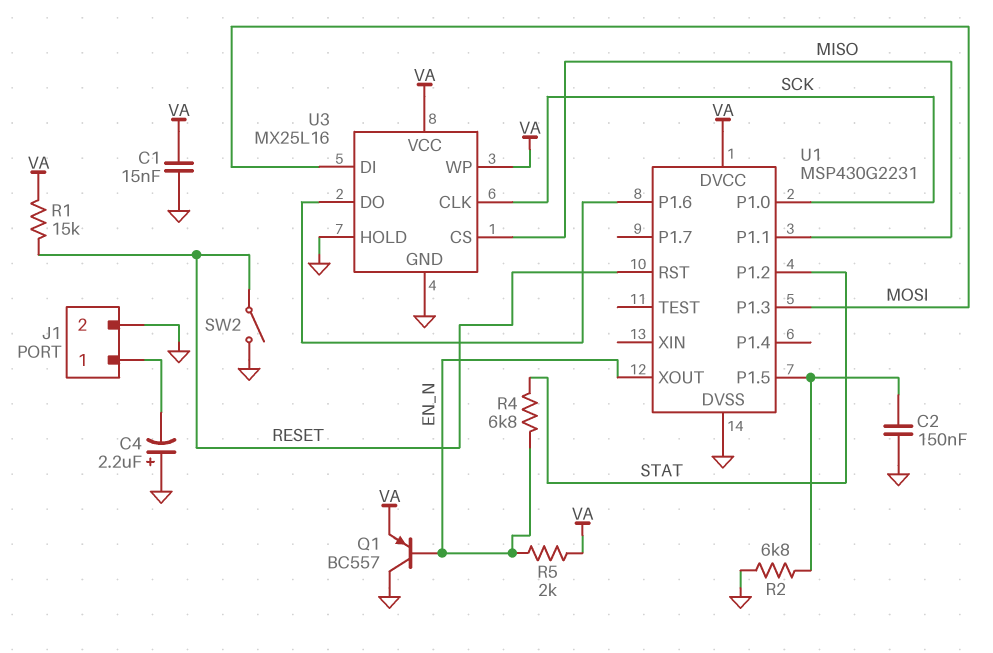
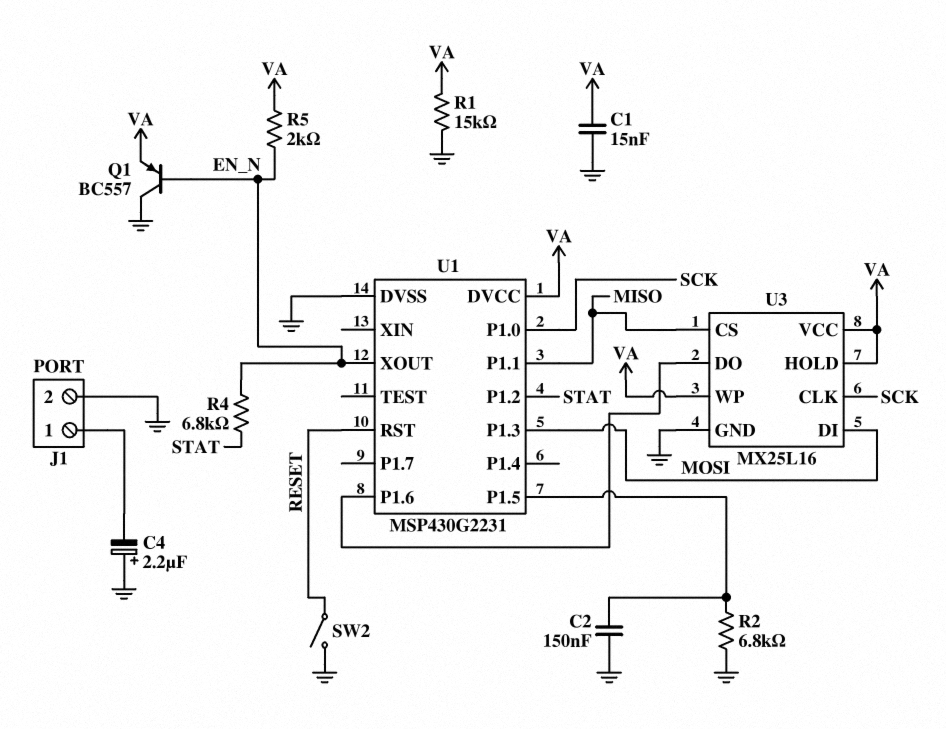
R1: 15k (RESET, VA) -> 15k (GND, VA)
U3 pin HOLD: GND -> VA

